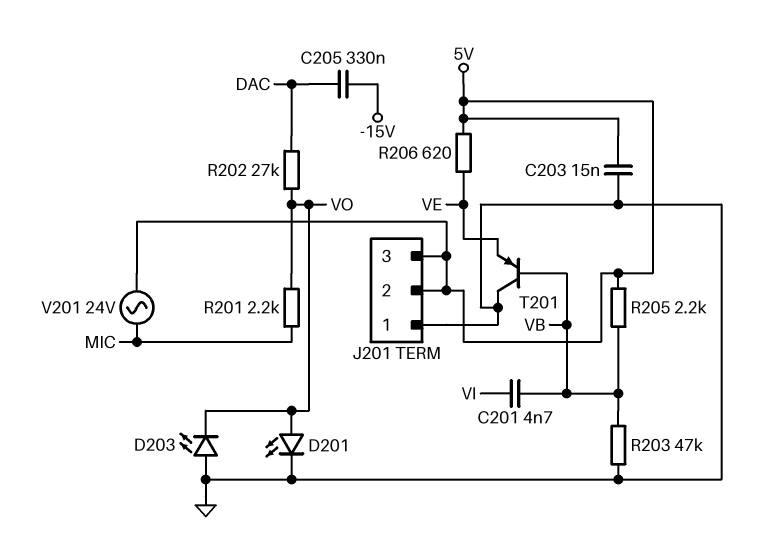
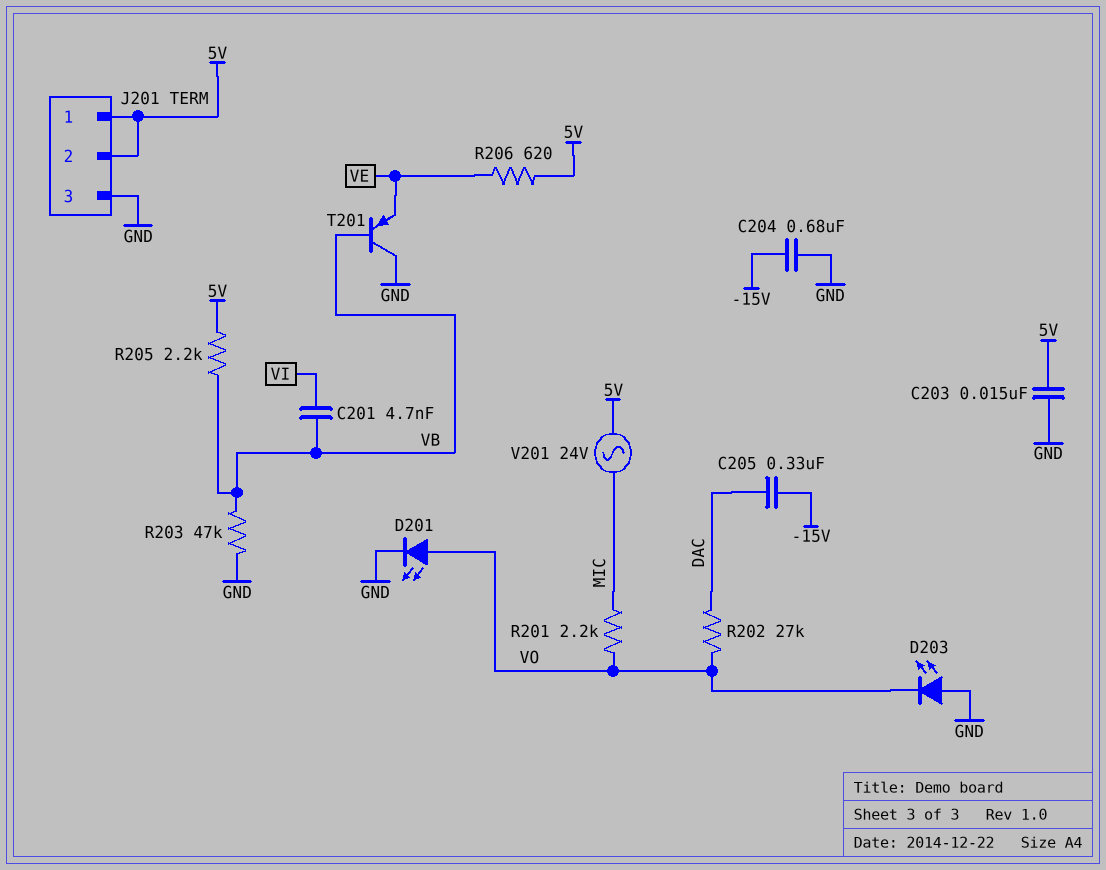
C204: none -> 680nF (-15V, GND)
J201 pin 1: GND -> 5V
J201 pin 3: 5V -> GND

